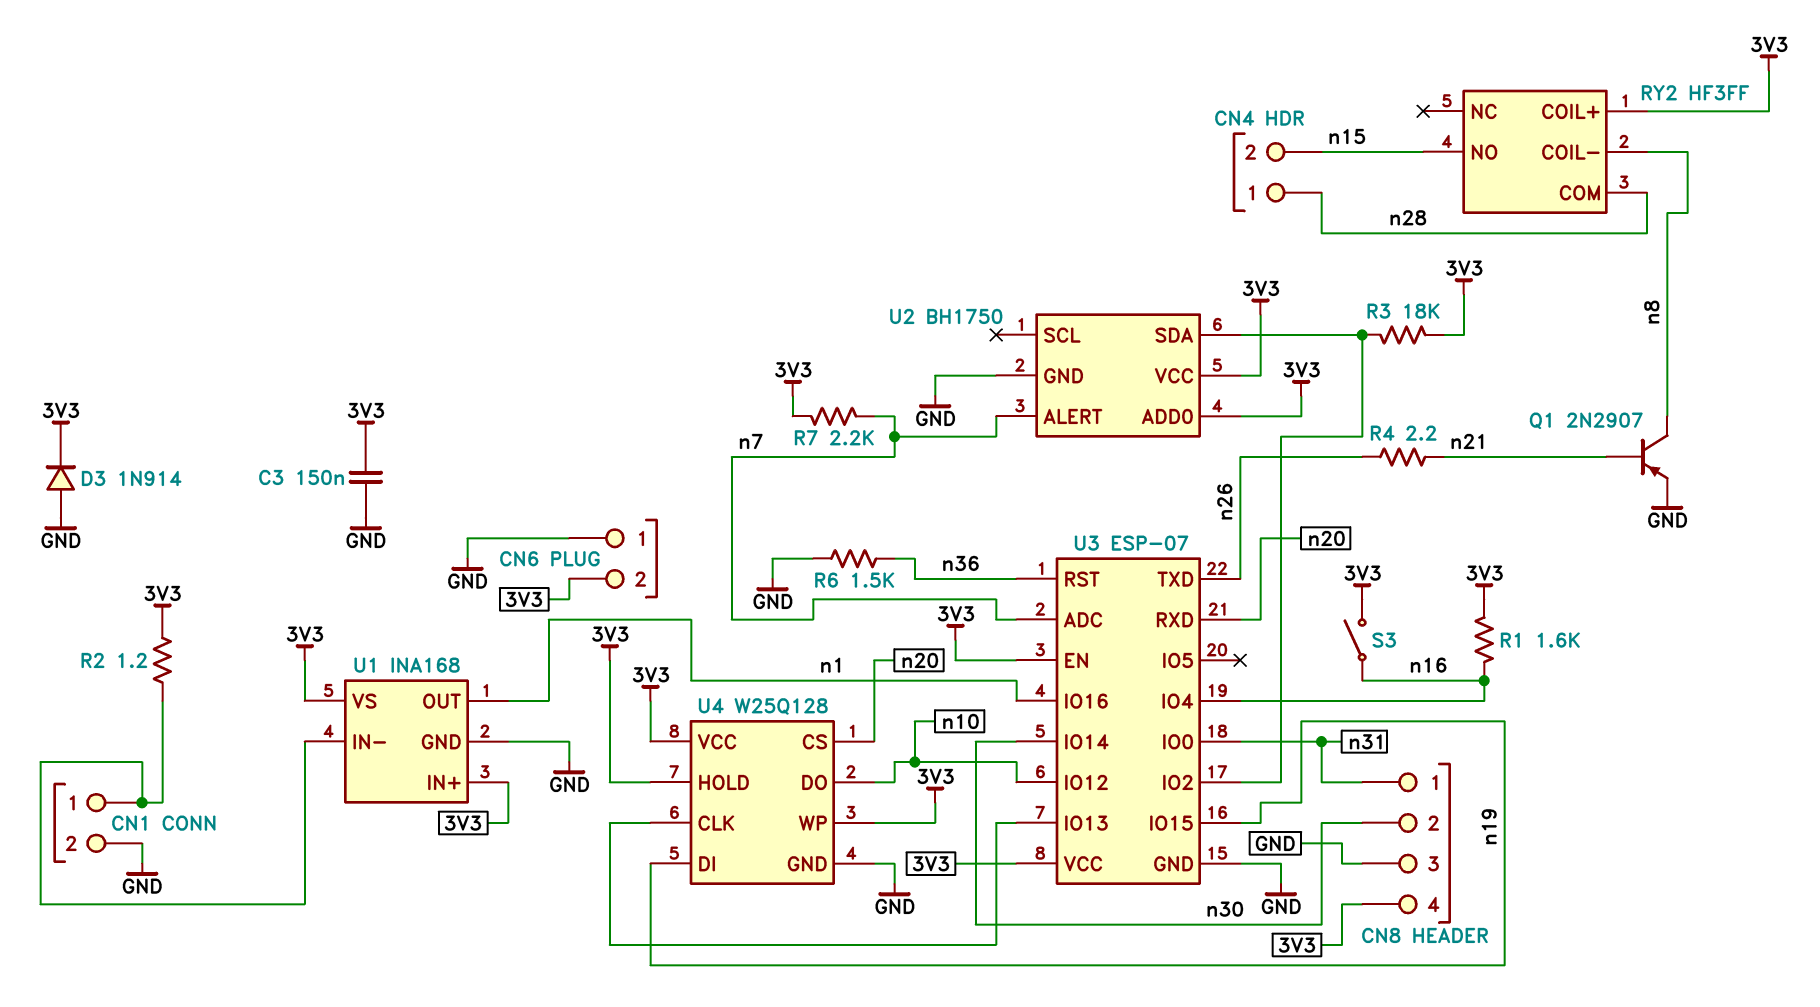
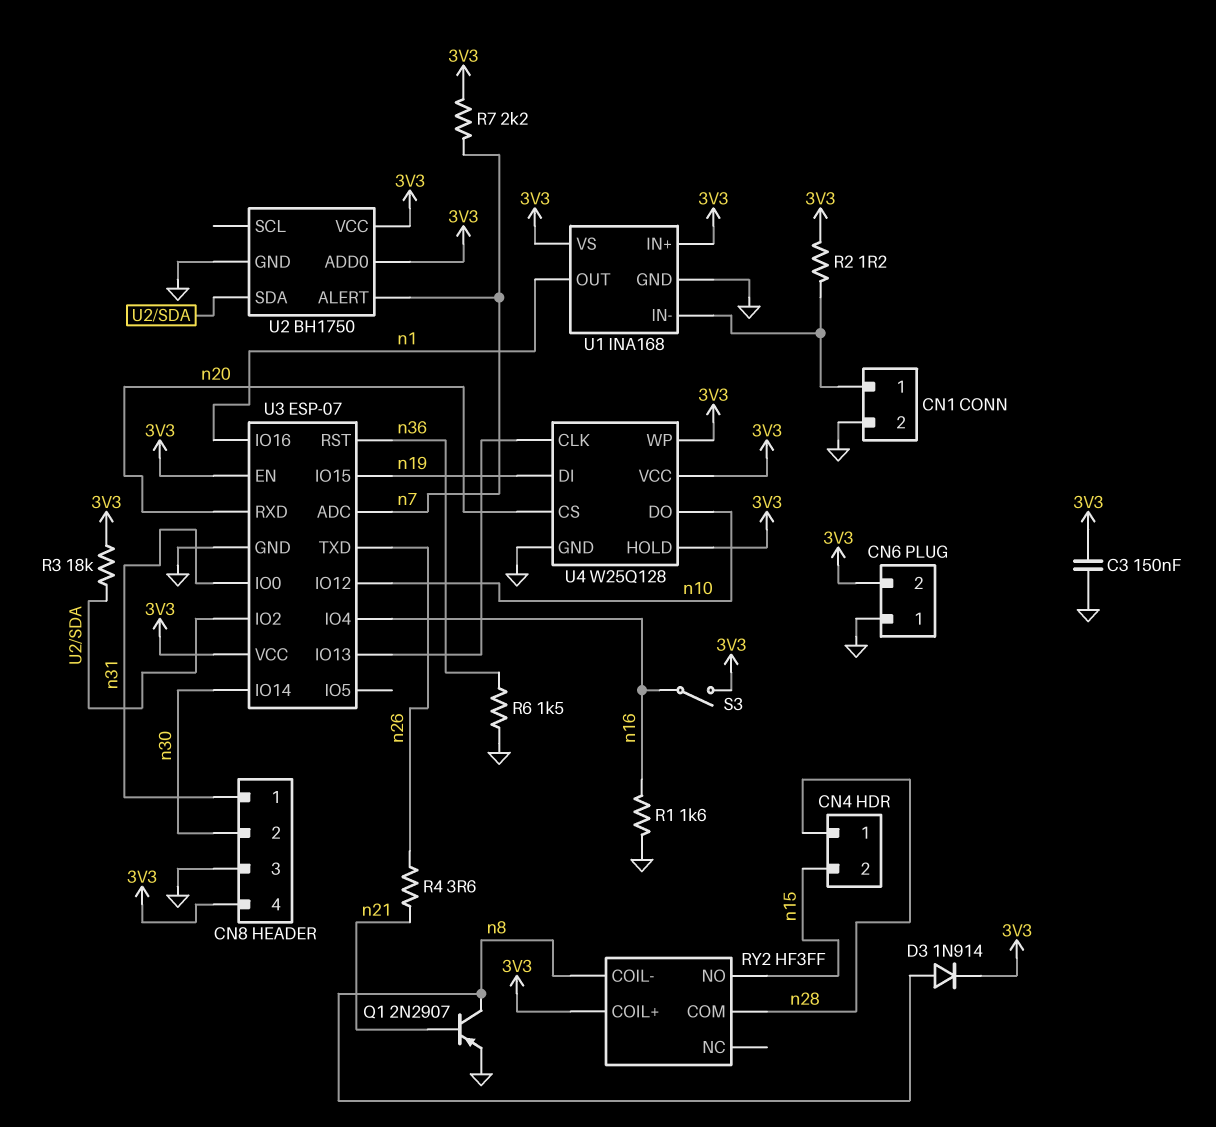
D3: diode 1N914 (A GND, K 3V3) -> diode 1N914 (A n8, K 3V3)
R1: 1.6k (3V3, n16) -> 1.6k (GND, n16)
R4: 2.2 (n21, n26) -> 3.6 (n21, n26)

